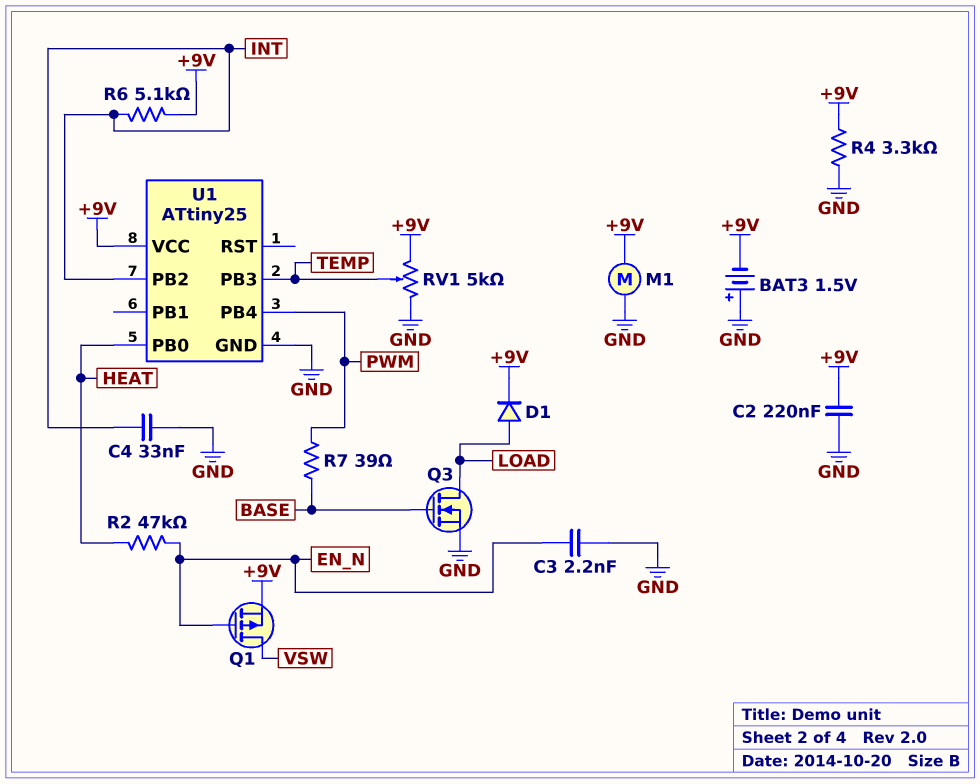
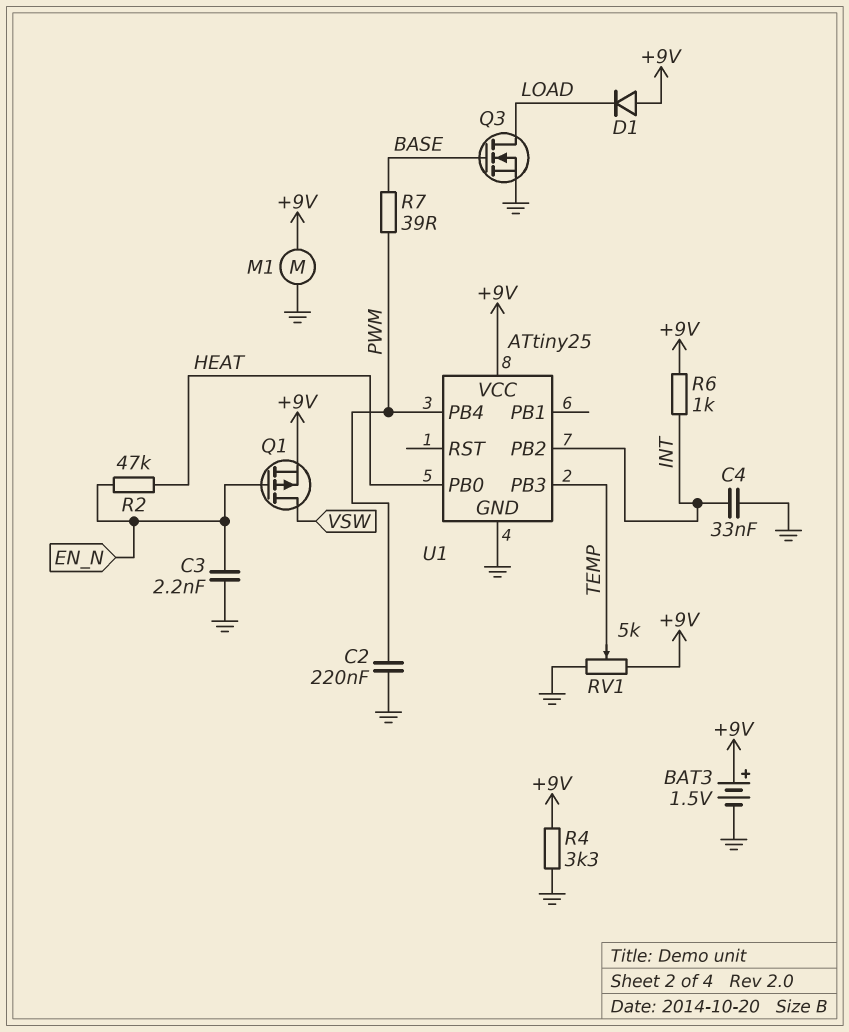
BAT3: 1.5V (plus GND, minus +9V) -> 1.5V (plus +9V, minus GND)
C2: 220nF (+9V, GND) -> 220nF (GND, PWM)
D1: diode (A LOAD, K +9V) -> diode (A +9V, K LOAD)
R6: 5.1k (+9V, INT) -> 1k (+9V, INT)

